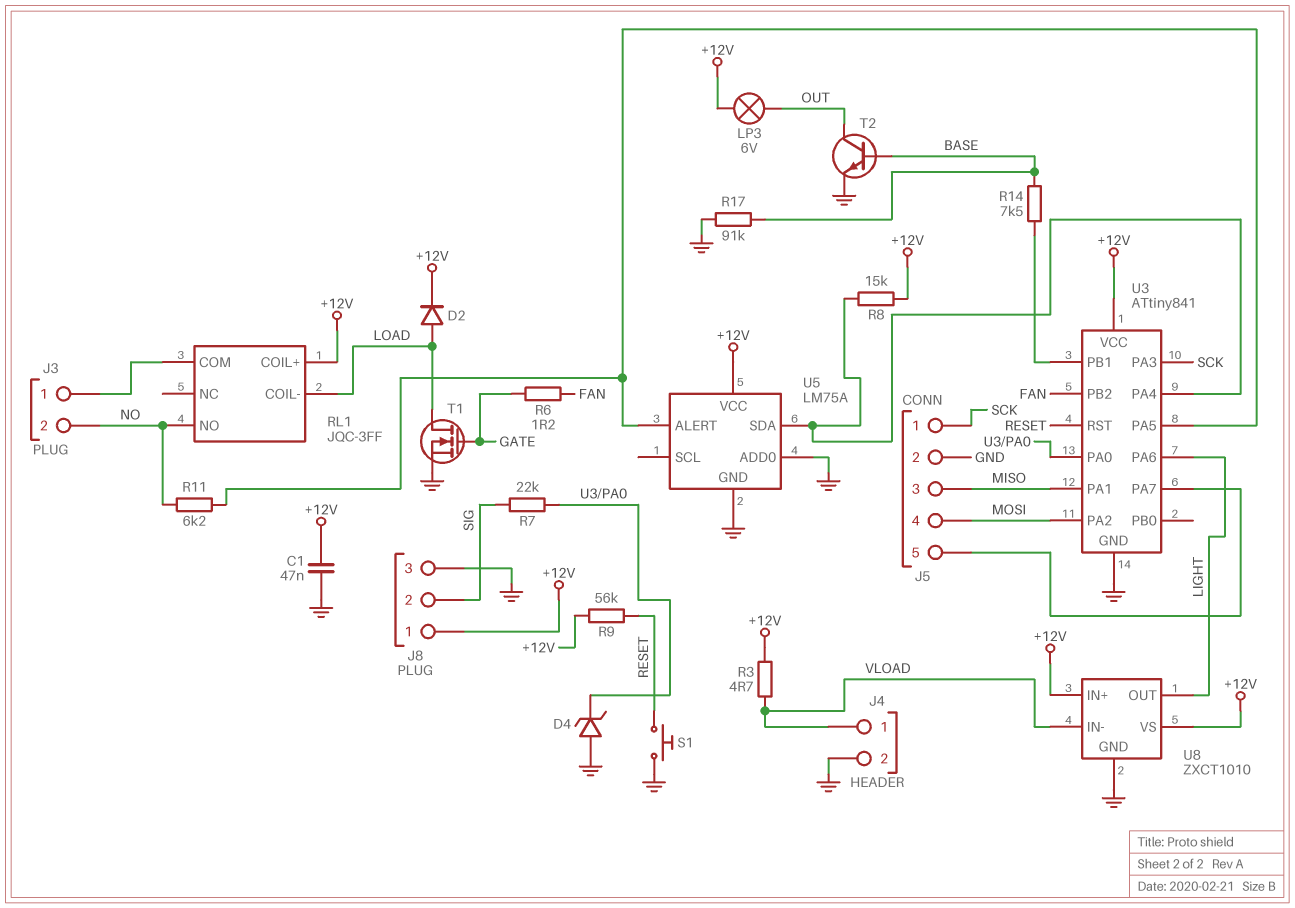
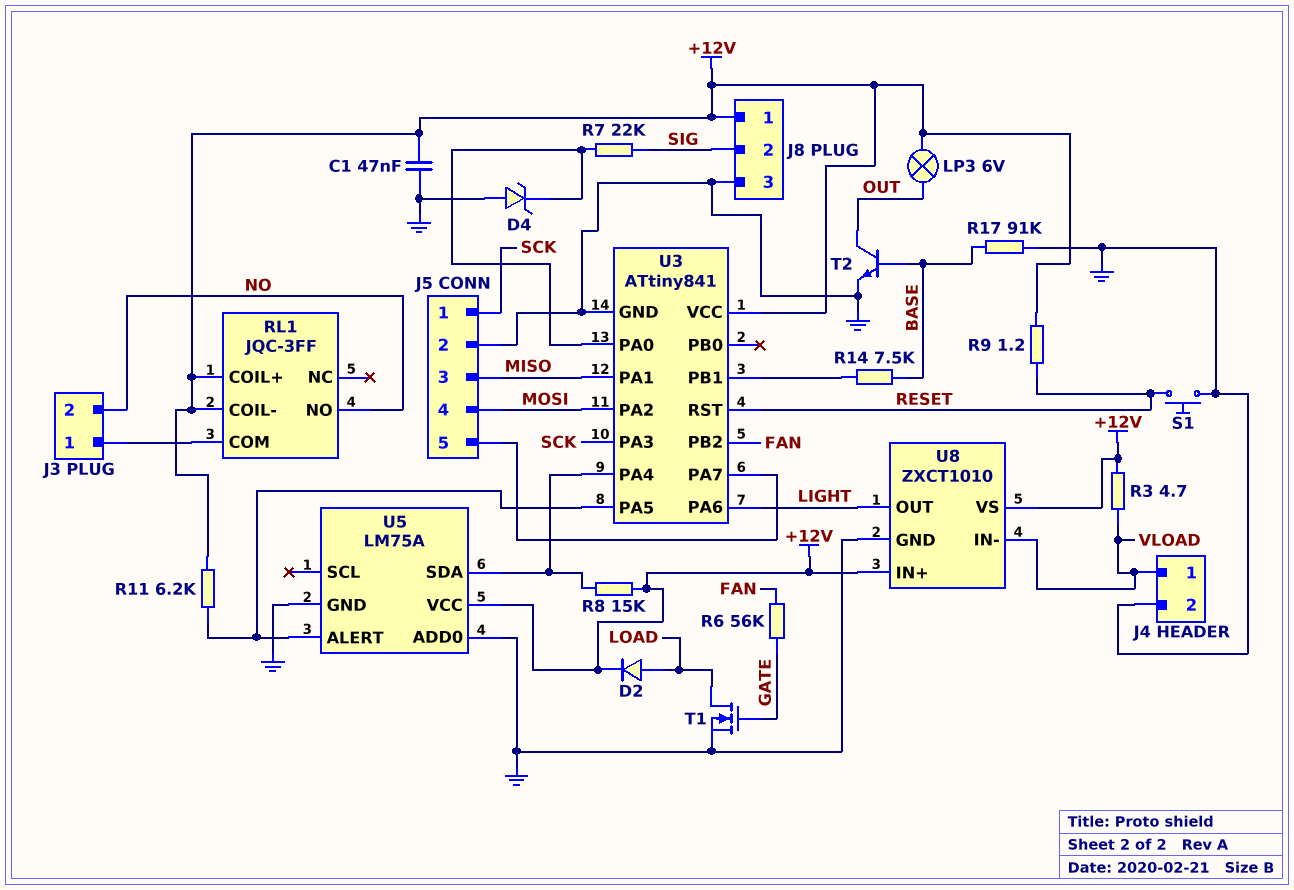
R6: 1.2 (FAN, GATE) -> 56k (FAN, GATE)
R9: 56k (+12V, RESET) -> 1.2 (+12V, RESET)
R11: 6.2k (NO, U3/PA5) -> 6.2k (+12V, U3/PA5)
RL1 pin COIL-: LOAD -> +12V

